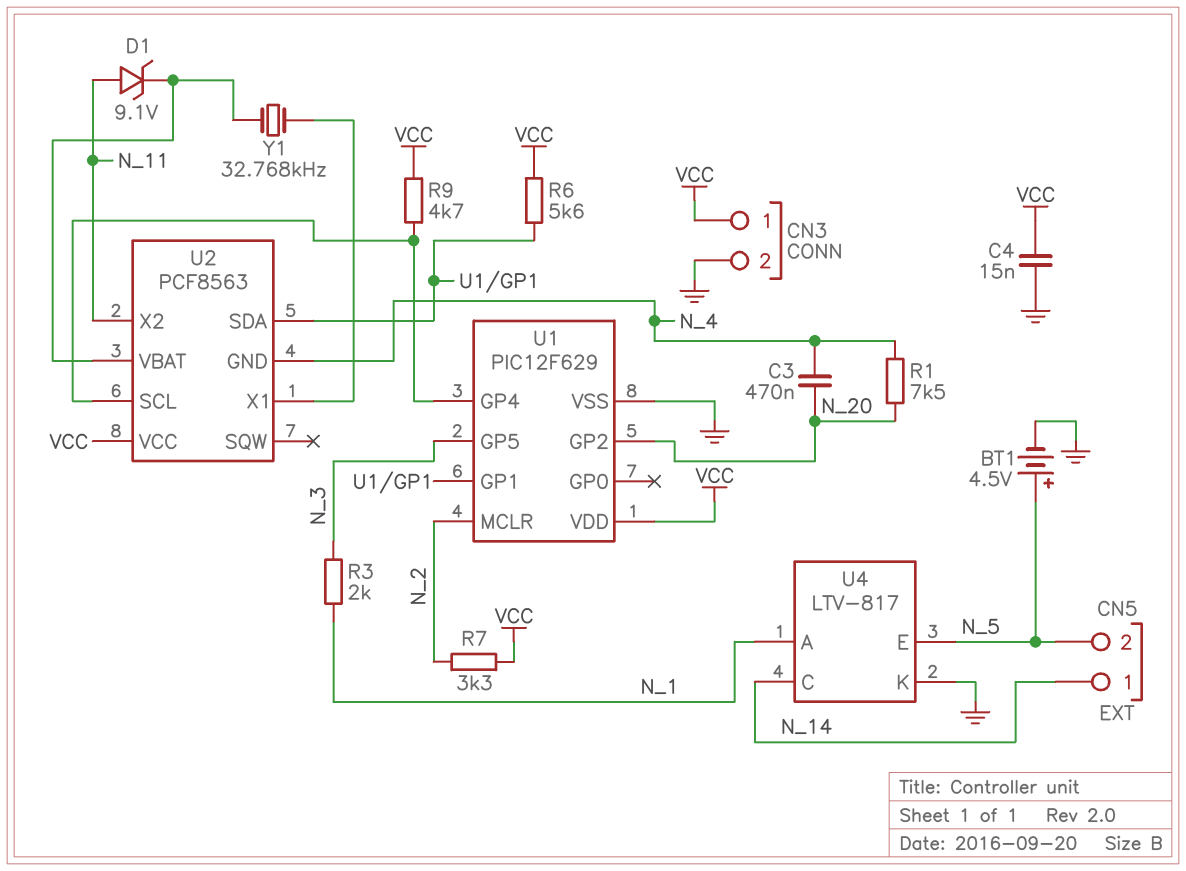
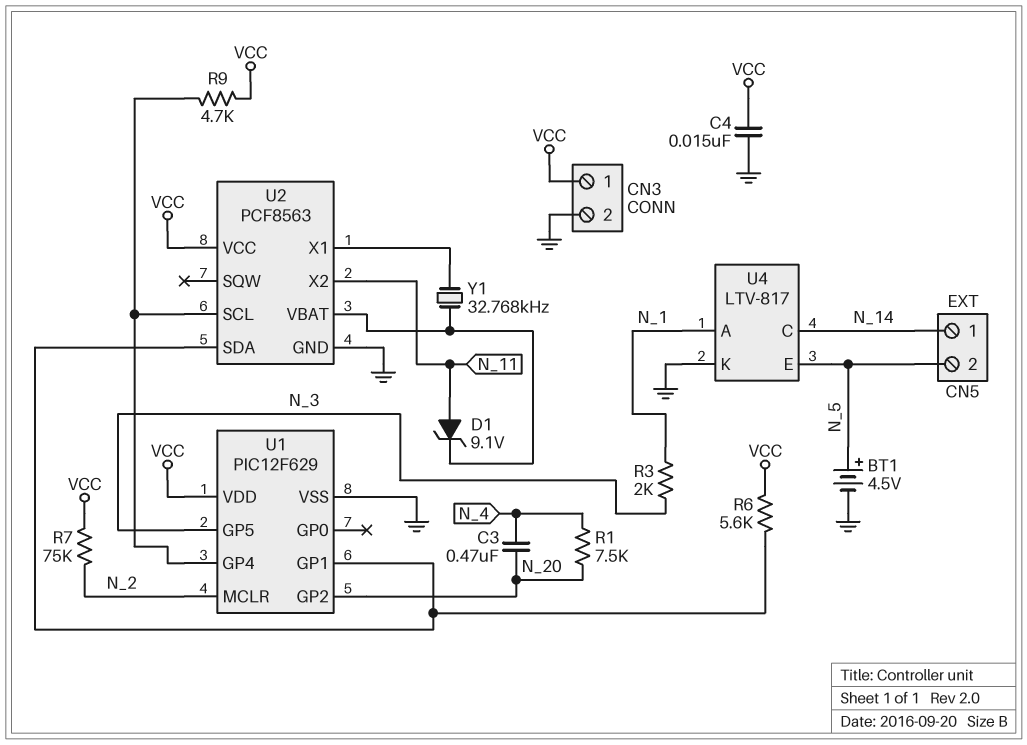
R7: 3.3k (N_2, VCC) -> 75k (N_2, VCC)
U2 pin GND: N_4 -> GND

